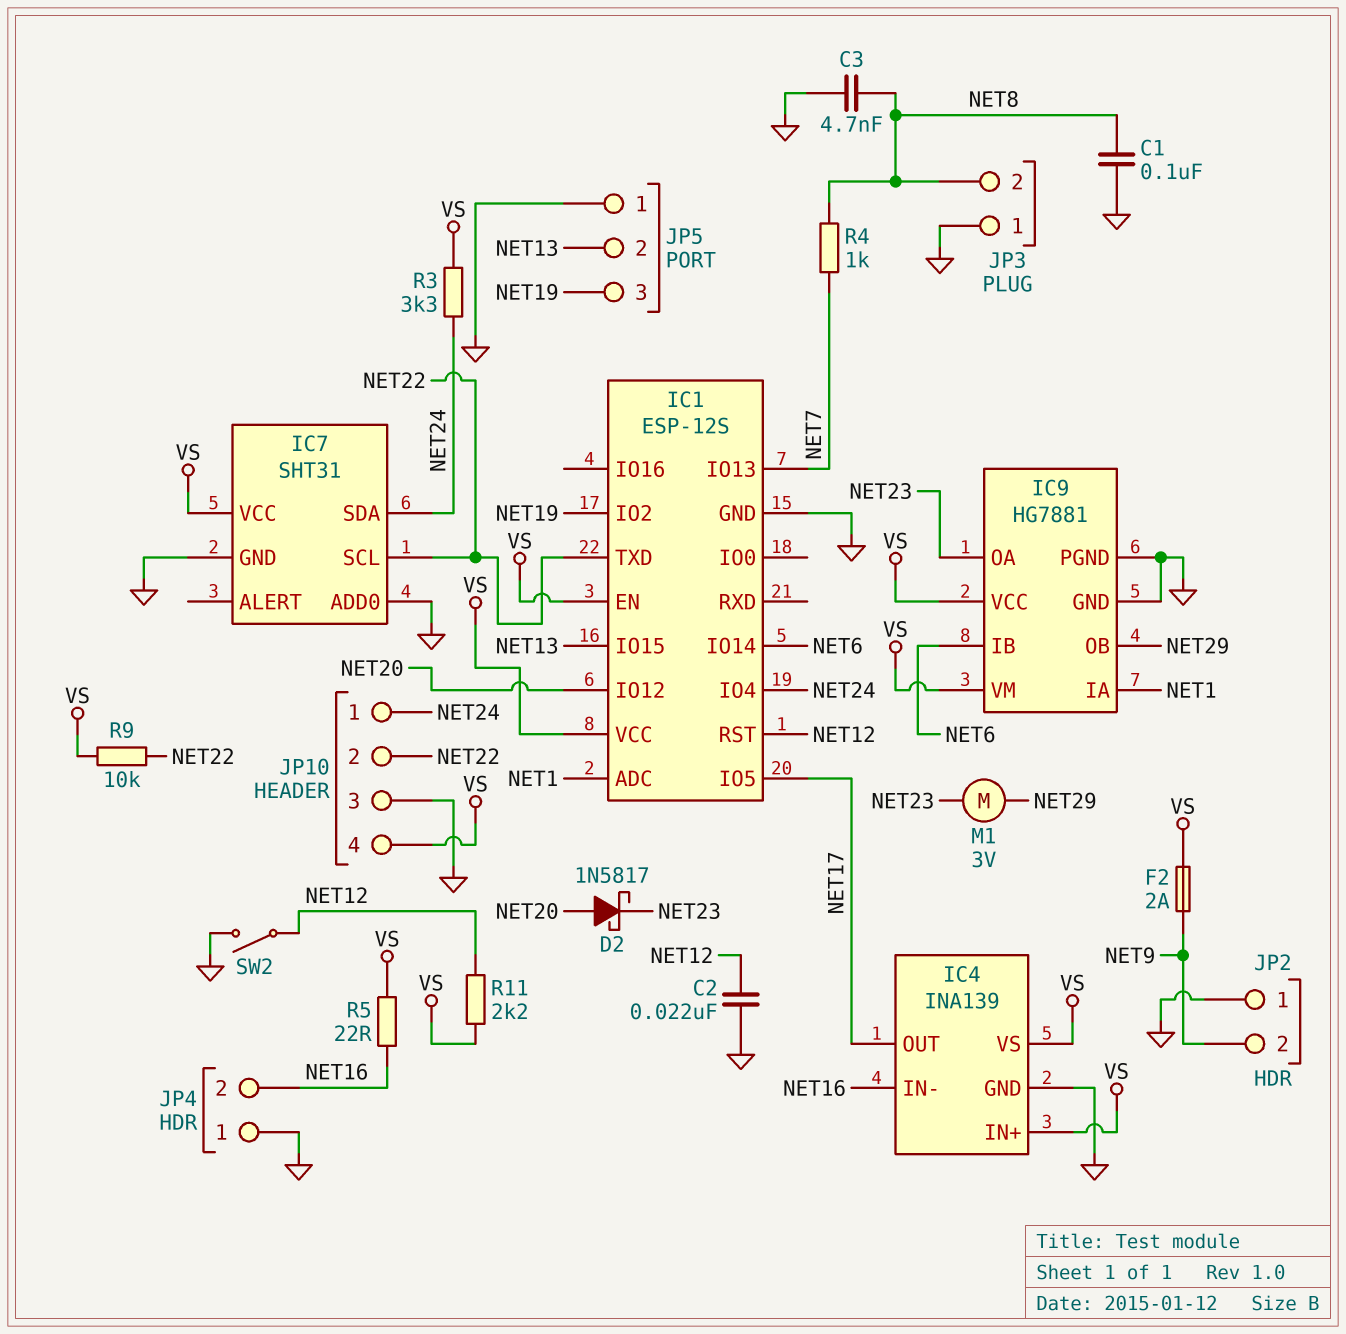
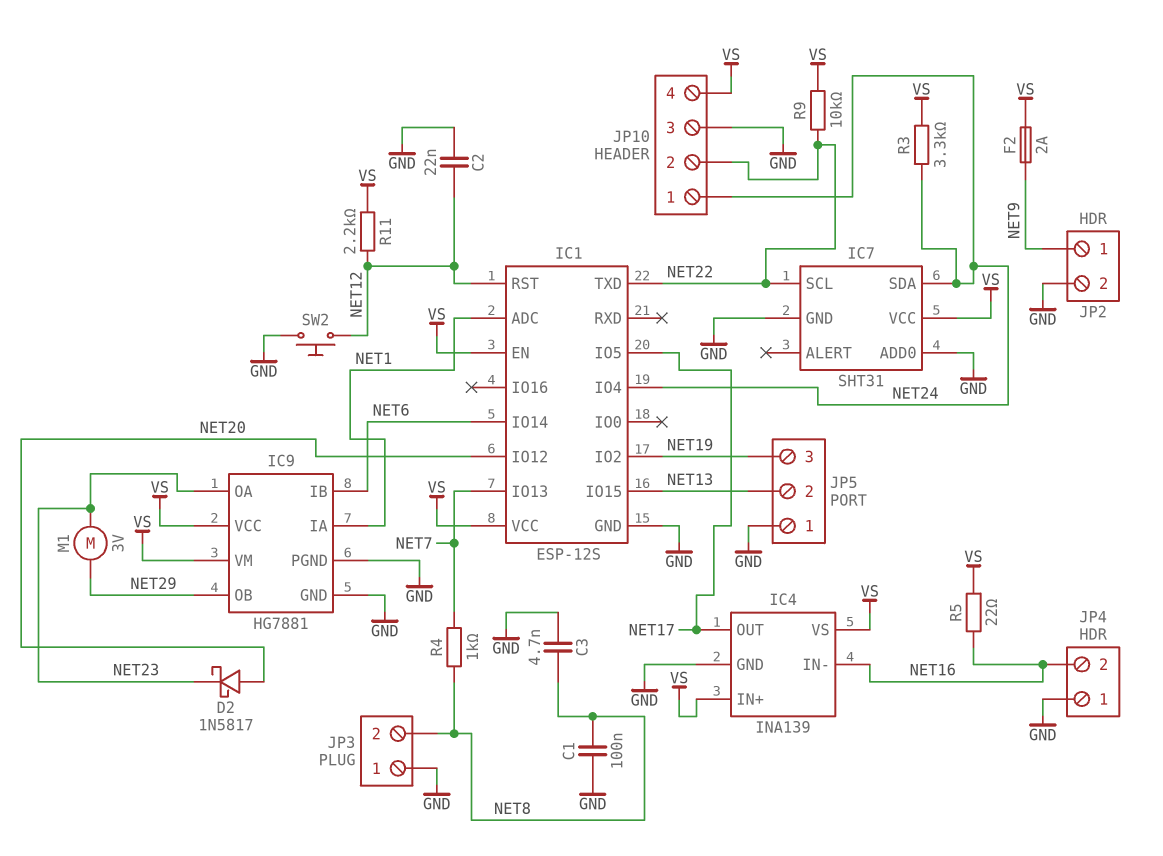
JP2 pin 1: GND -> NET9
JP2 pin 2: NET9 -> GND
SW2: switch (GND, NET12) -> button (GND, NET12)

